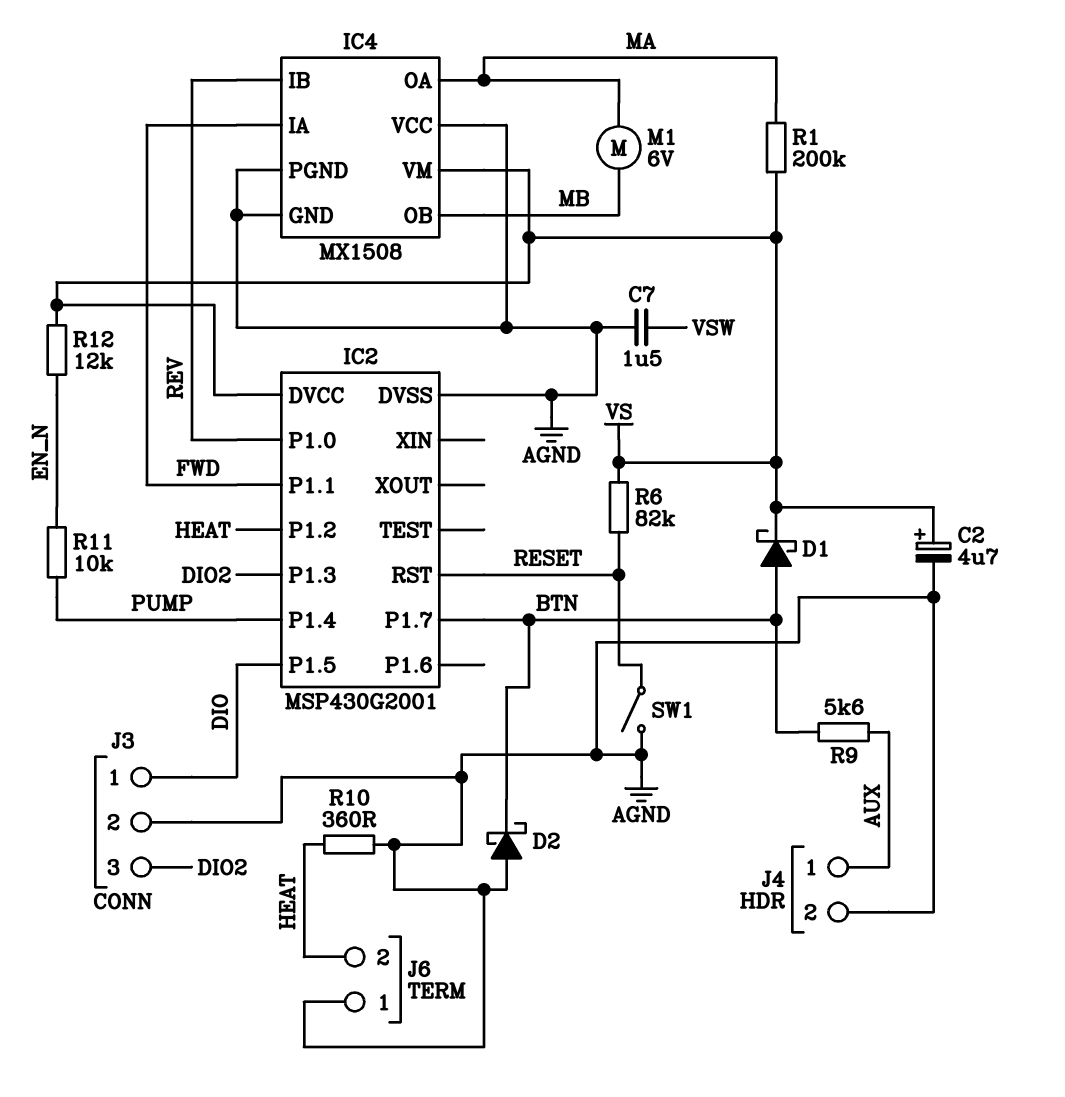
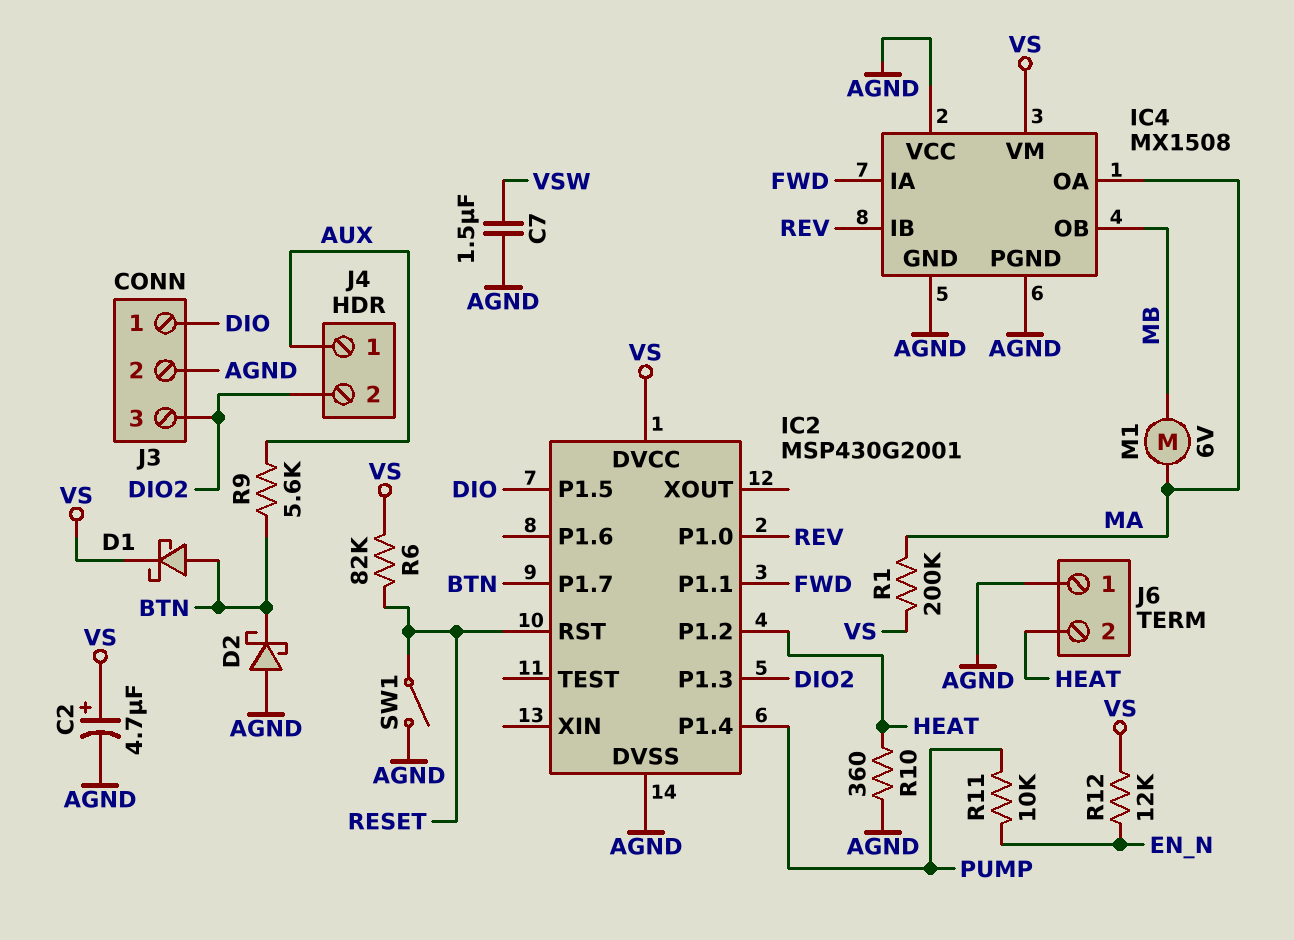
J4 pin 2: AGND -> DIO2

